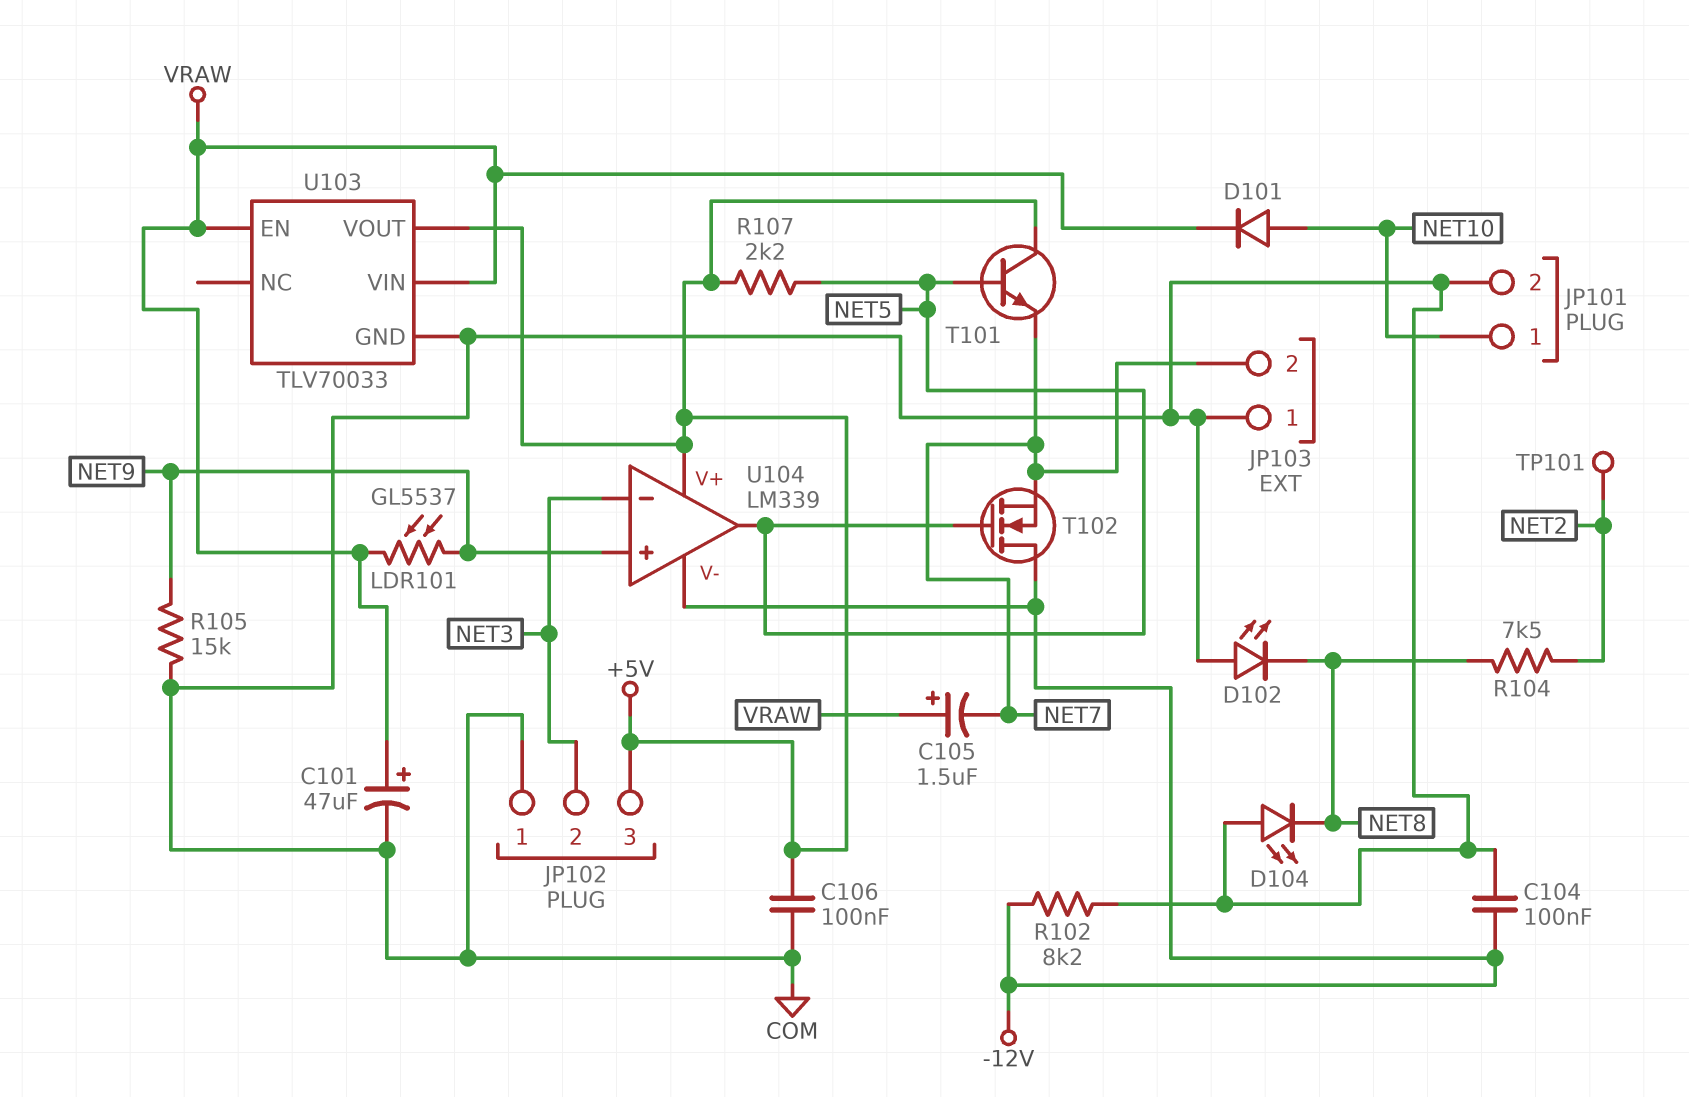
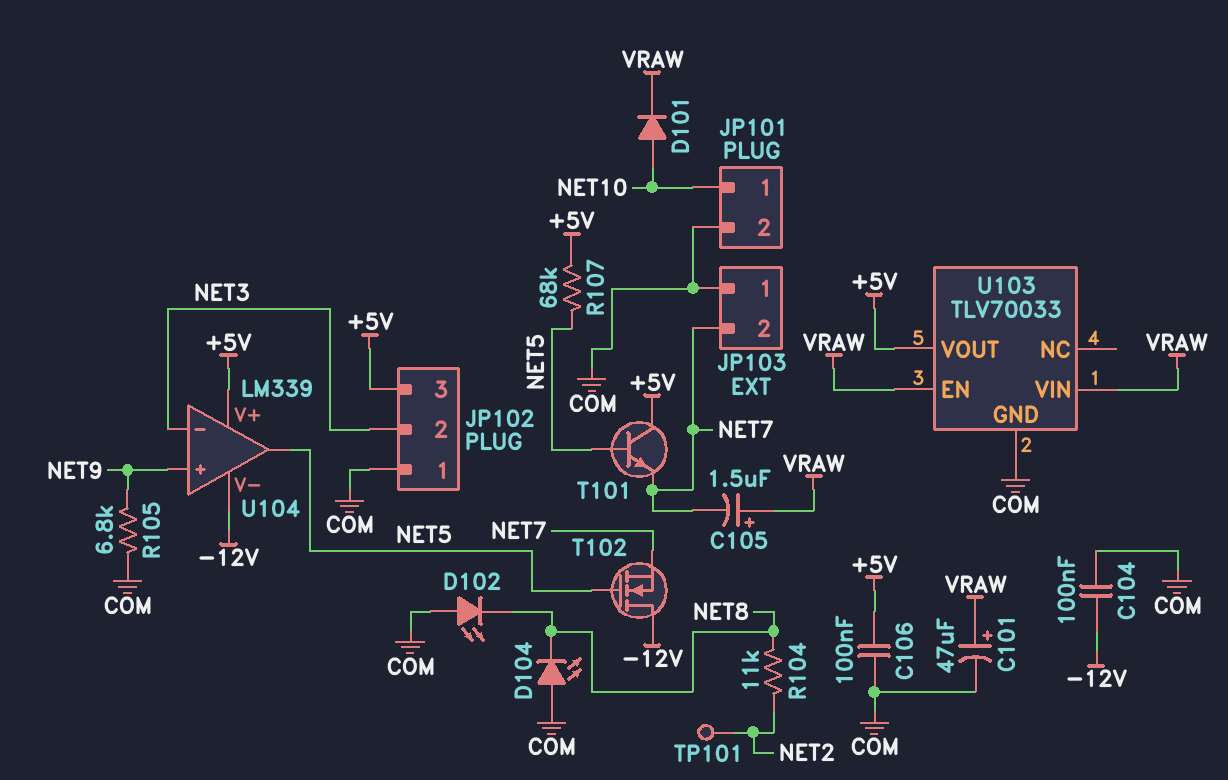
LDR101: GL5537 (NET9, VRAW) -> none
R102: 8.2k (-12V, COM) -> none
R104: 7.5k (NET2, NET8) -> 11k (NET2, NET8)
R105: 15k (COM, NET9) -> 6.8k (COM, NET9)
R107: 2.2k (+5V, NET5) -> 68k (+5V, NET5)

